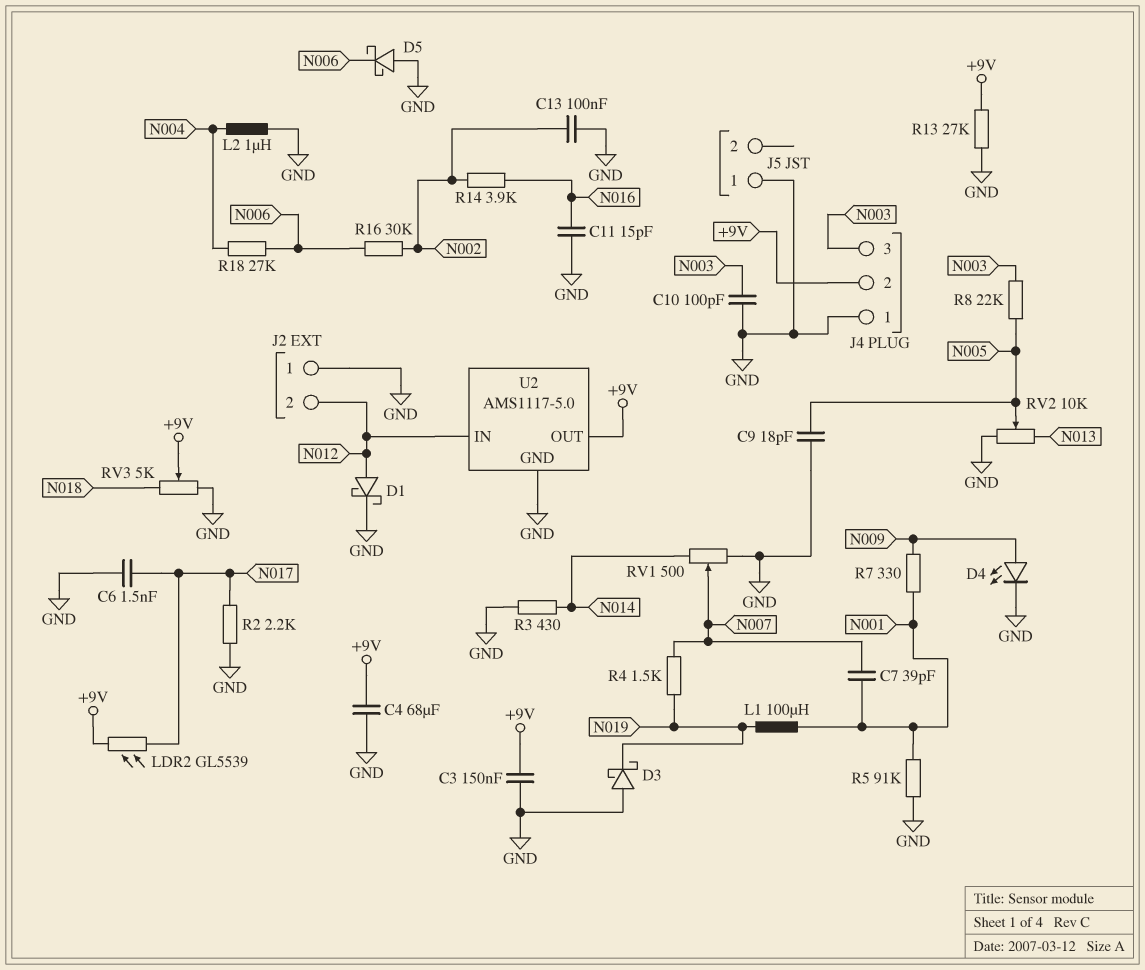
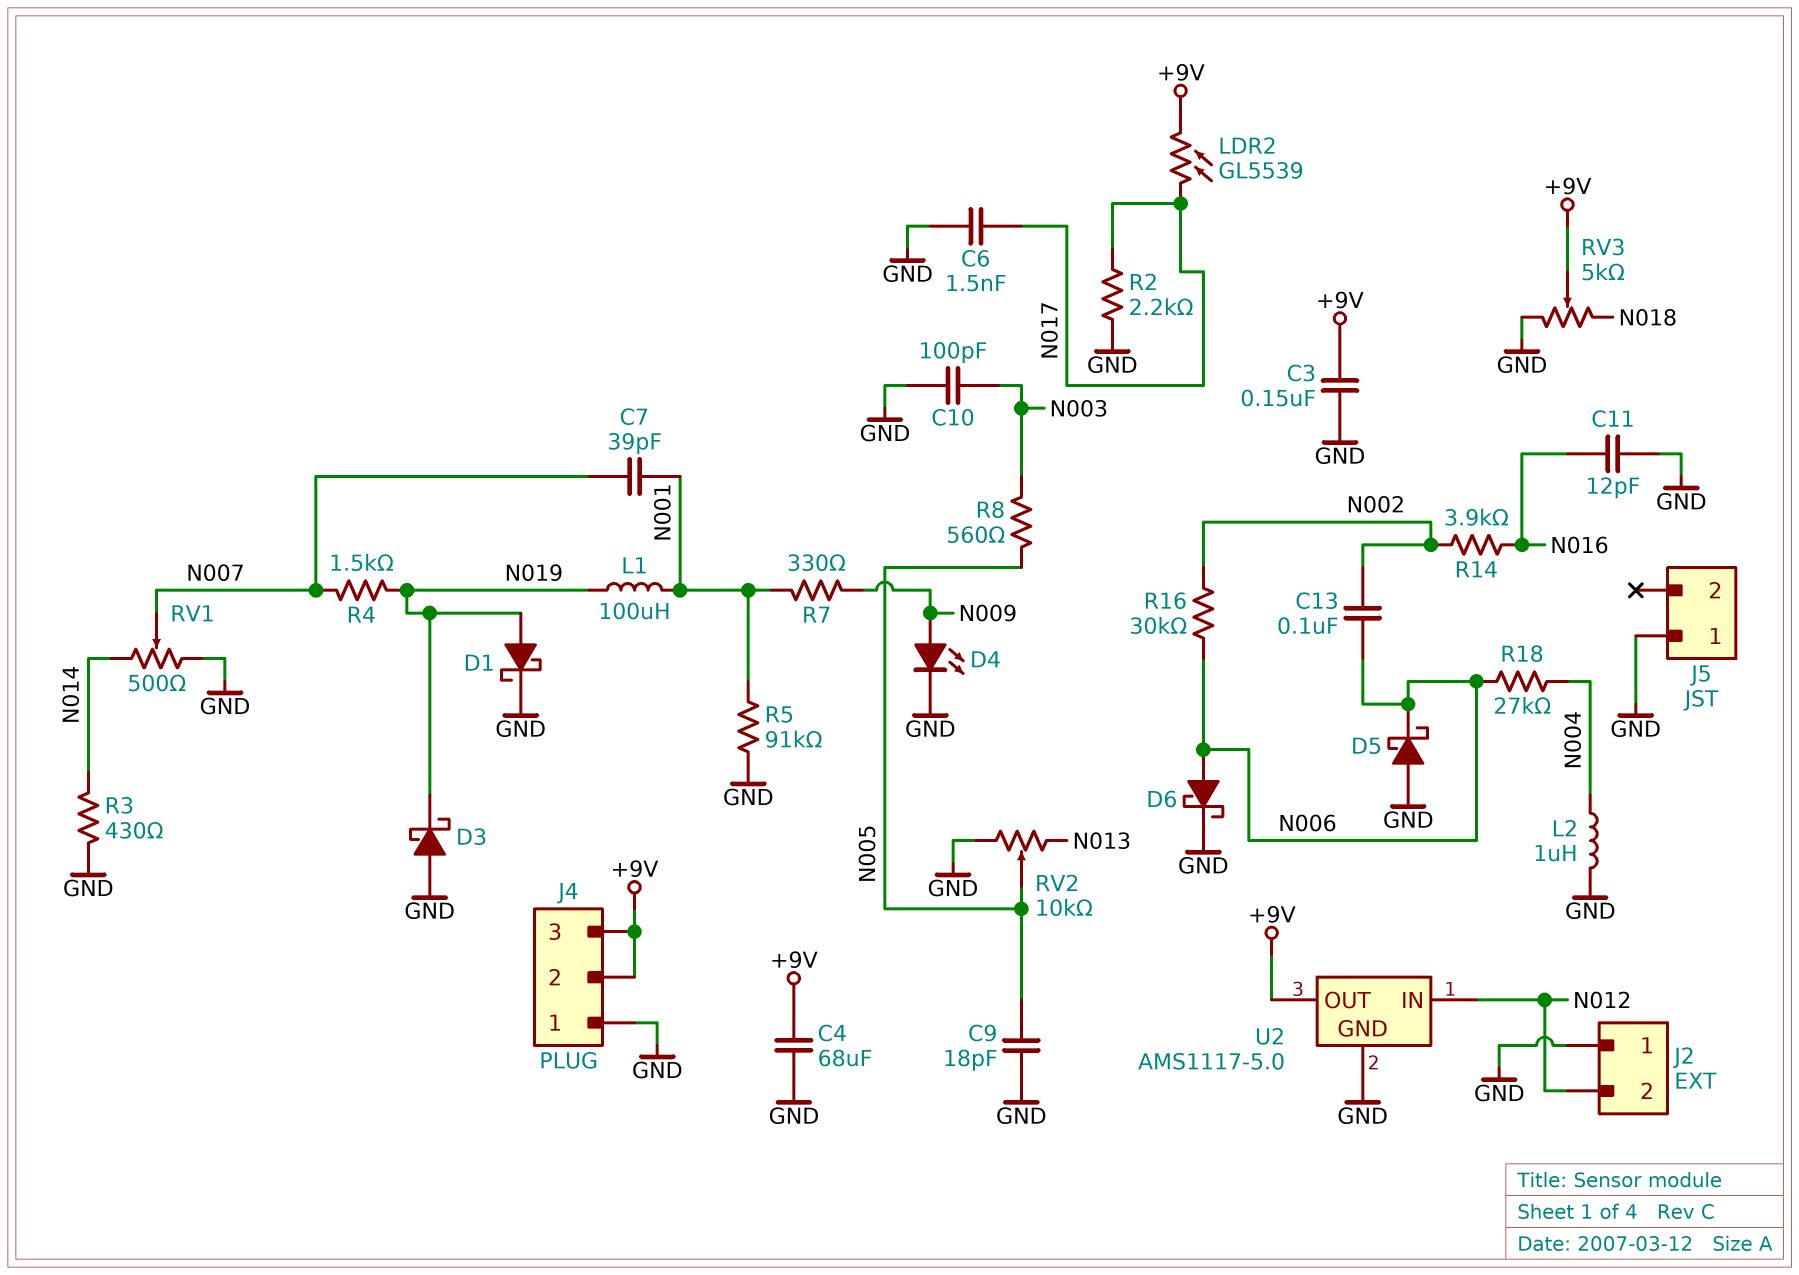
C11: 15pF (GND, N016) -> 12pF (GND, N016)
C13: 100nF (GND, N002) -> 100nF (N002, N006)
D1: schottky (A N012, K GND) -> schottky (A N019, K GND)
D6: none -> schottky (A N006, K GND)
J4 pin 3: N003 -> +9V
R8: 22k (N003, N005) -> 560 (N003, N005)
R13: 27k (+9V, GND) -> none

